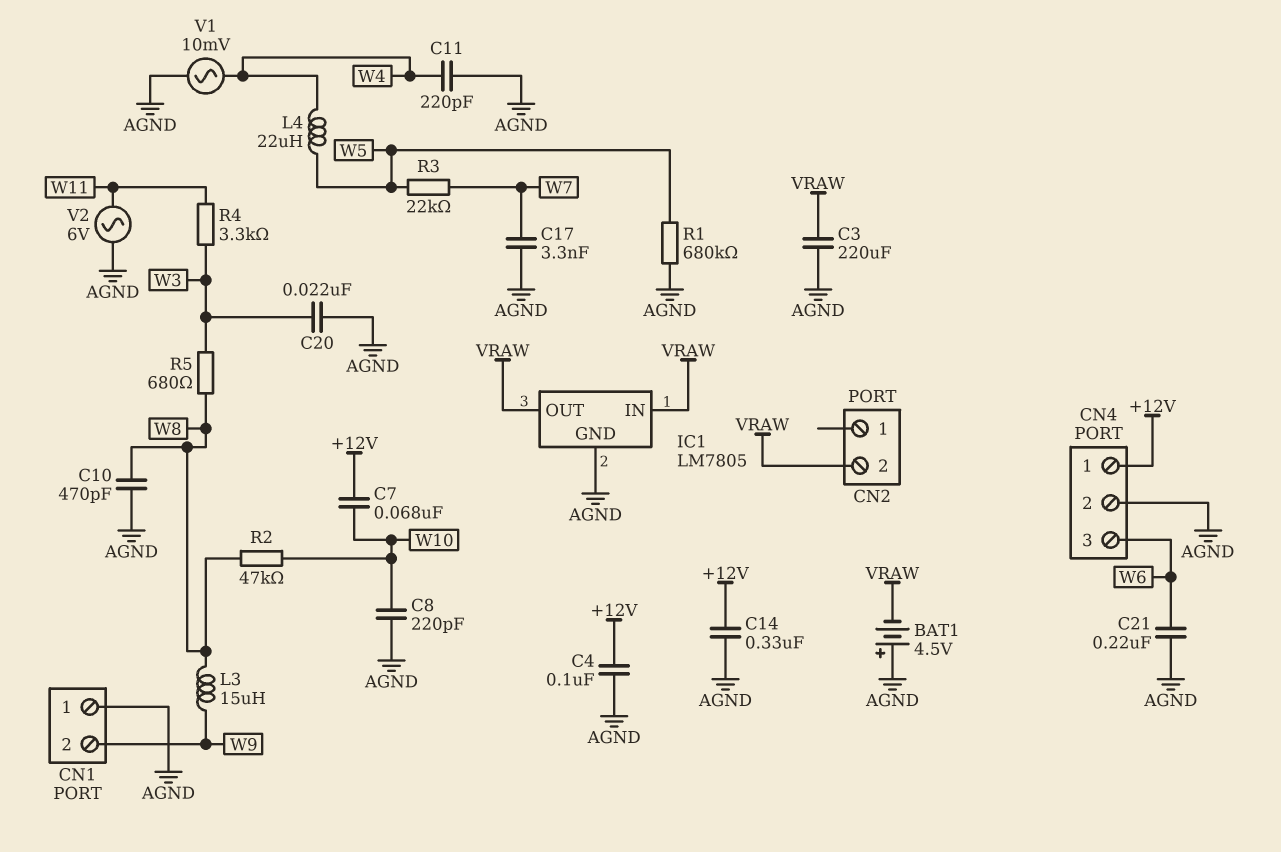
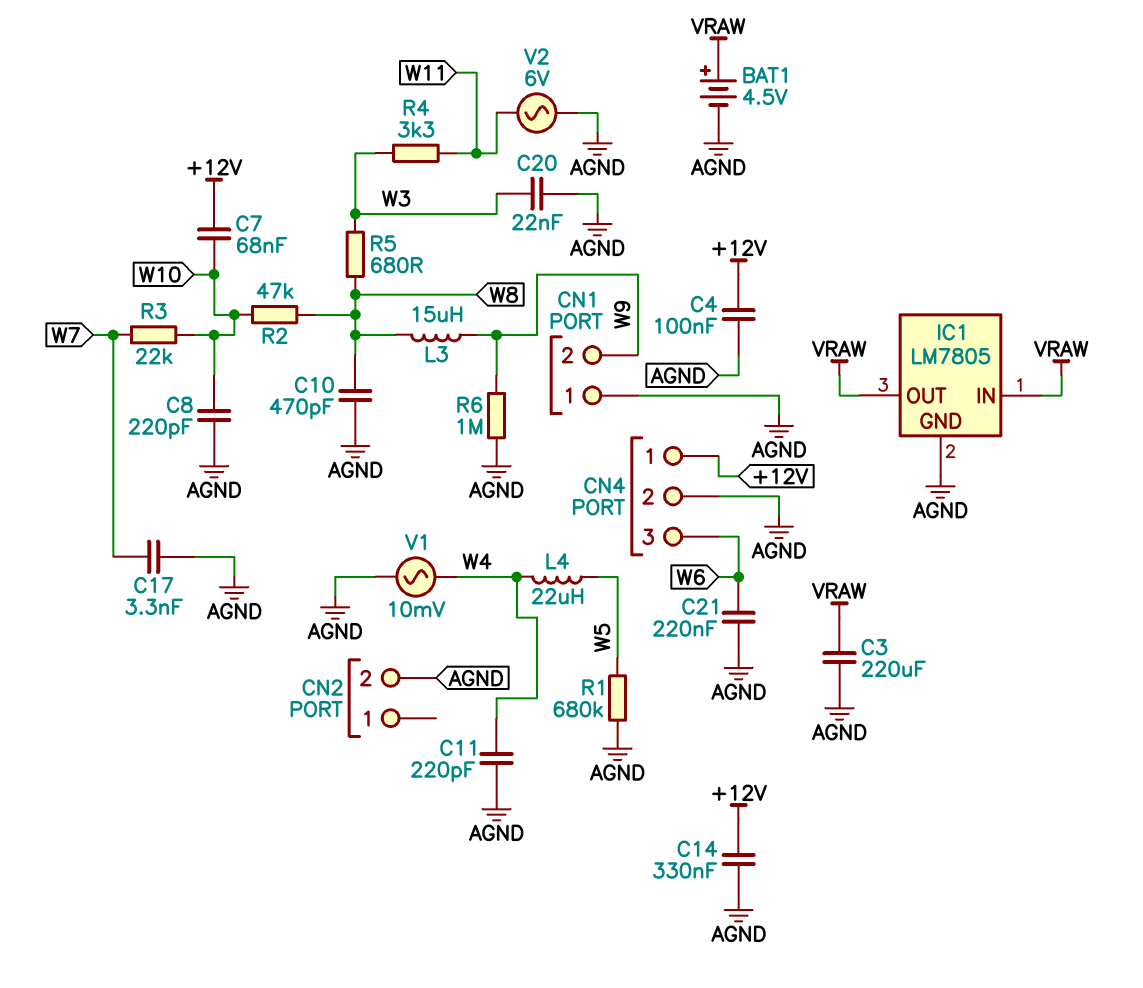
BAT1: 4.5V (plus AGND, minus VRAW) -> 4.5V (plus VRAW, minus AGND)
CN2 pin 2: VRAW -> AGND
R3: 22k (W5, W7) -> 22k (W7, W10)
R6: none -> 1M (AGND, W9)

